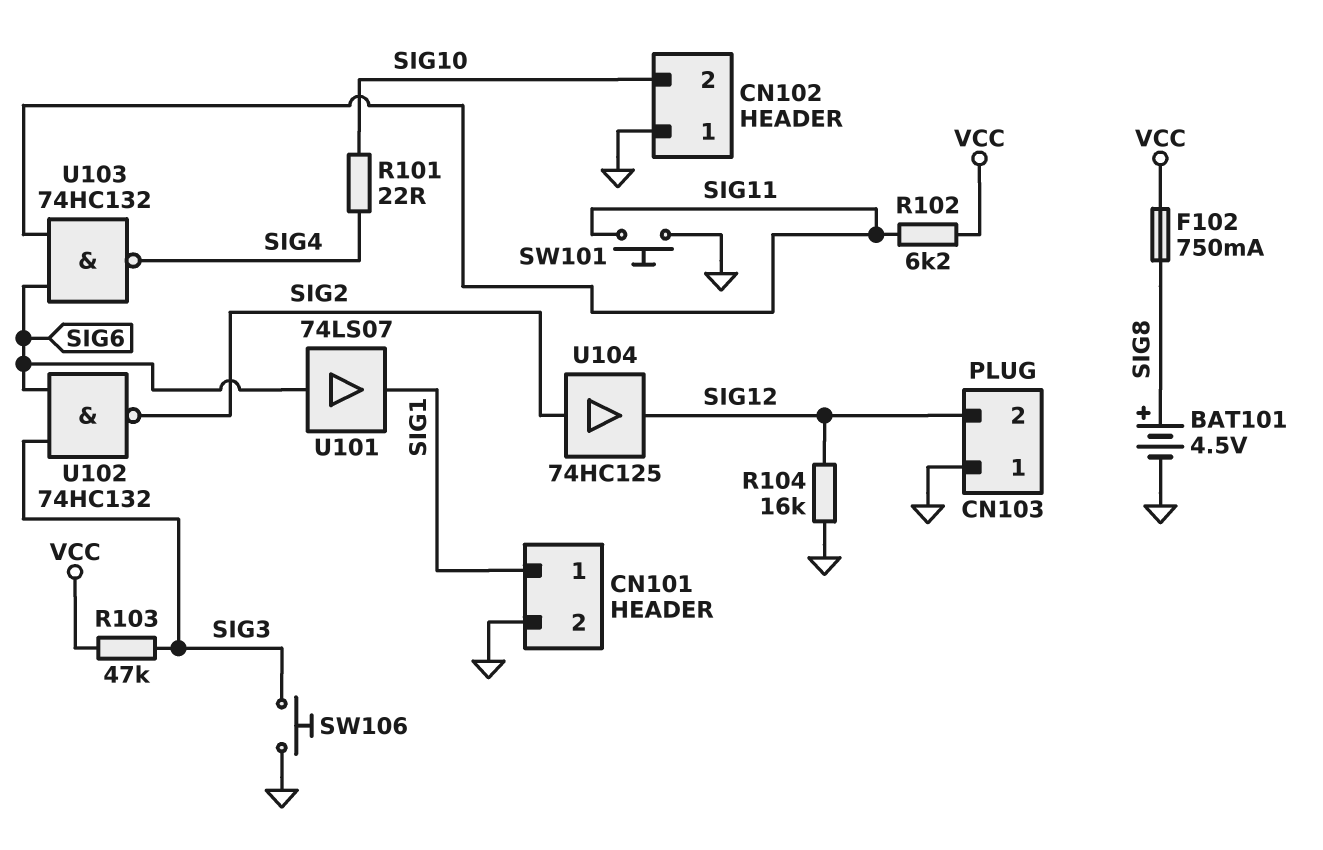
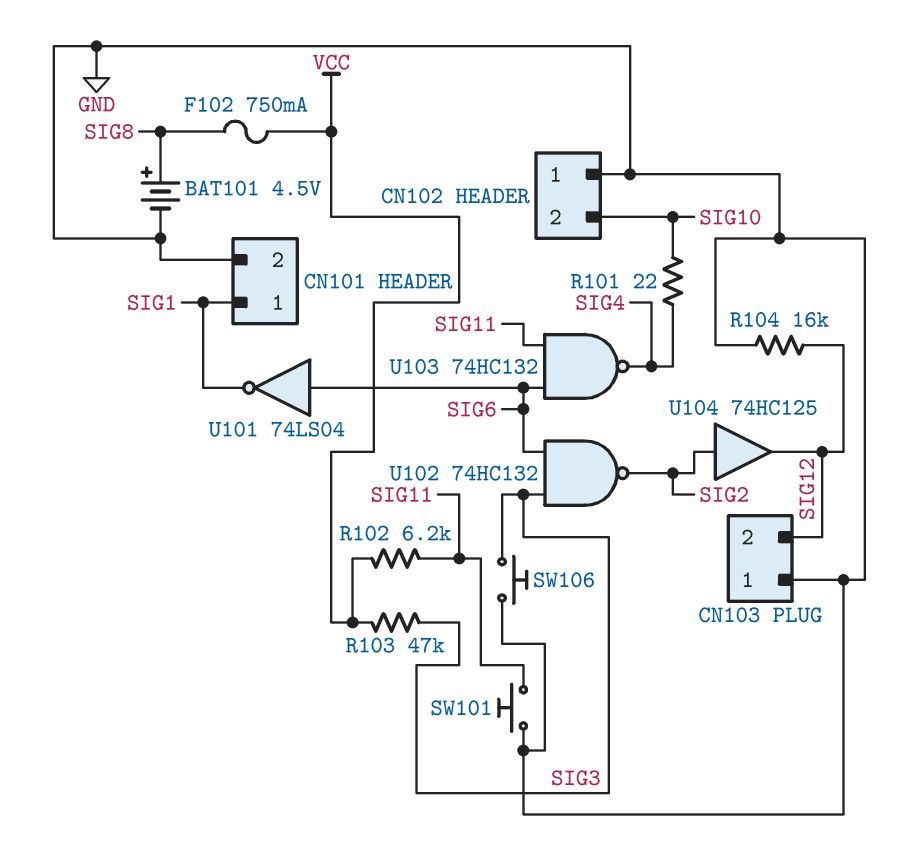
U101: buffer 74LS07 (in SIG6, out SIG1) -> NOT 74LS04 (in SIG6, out SIG1)

